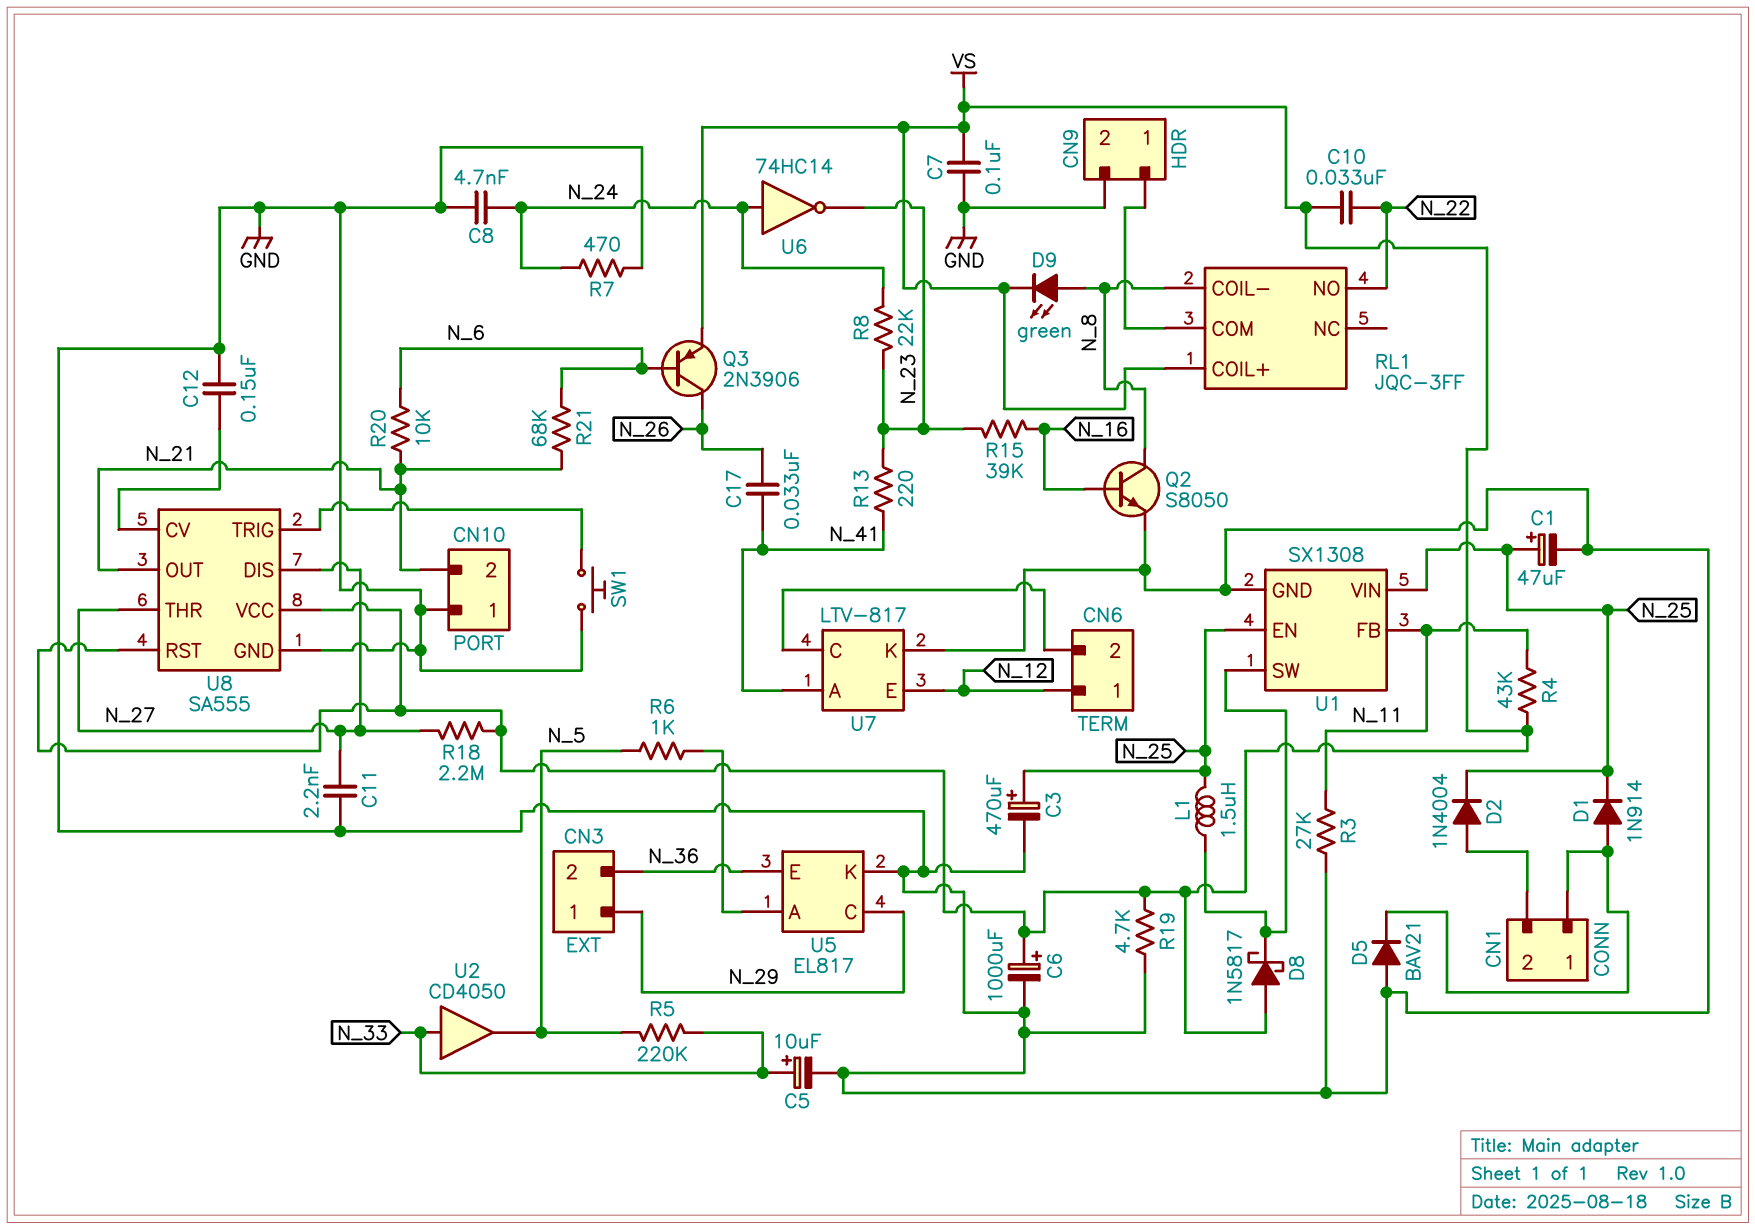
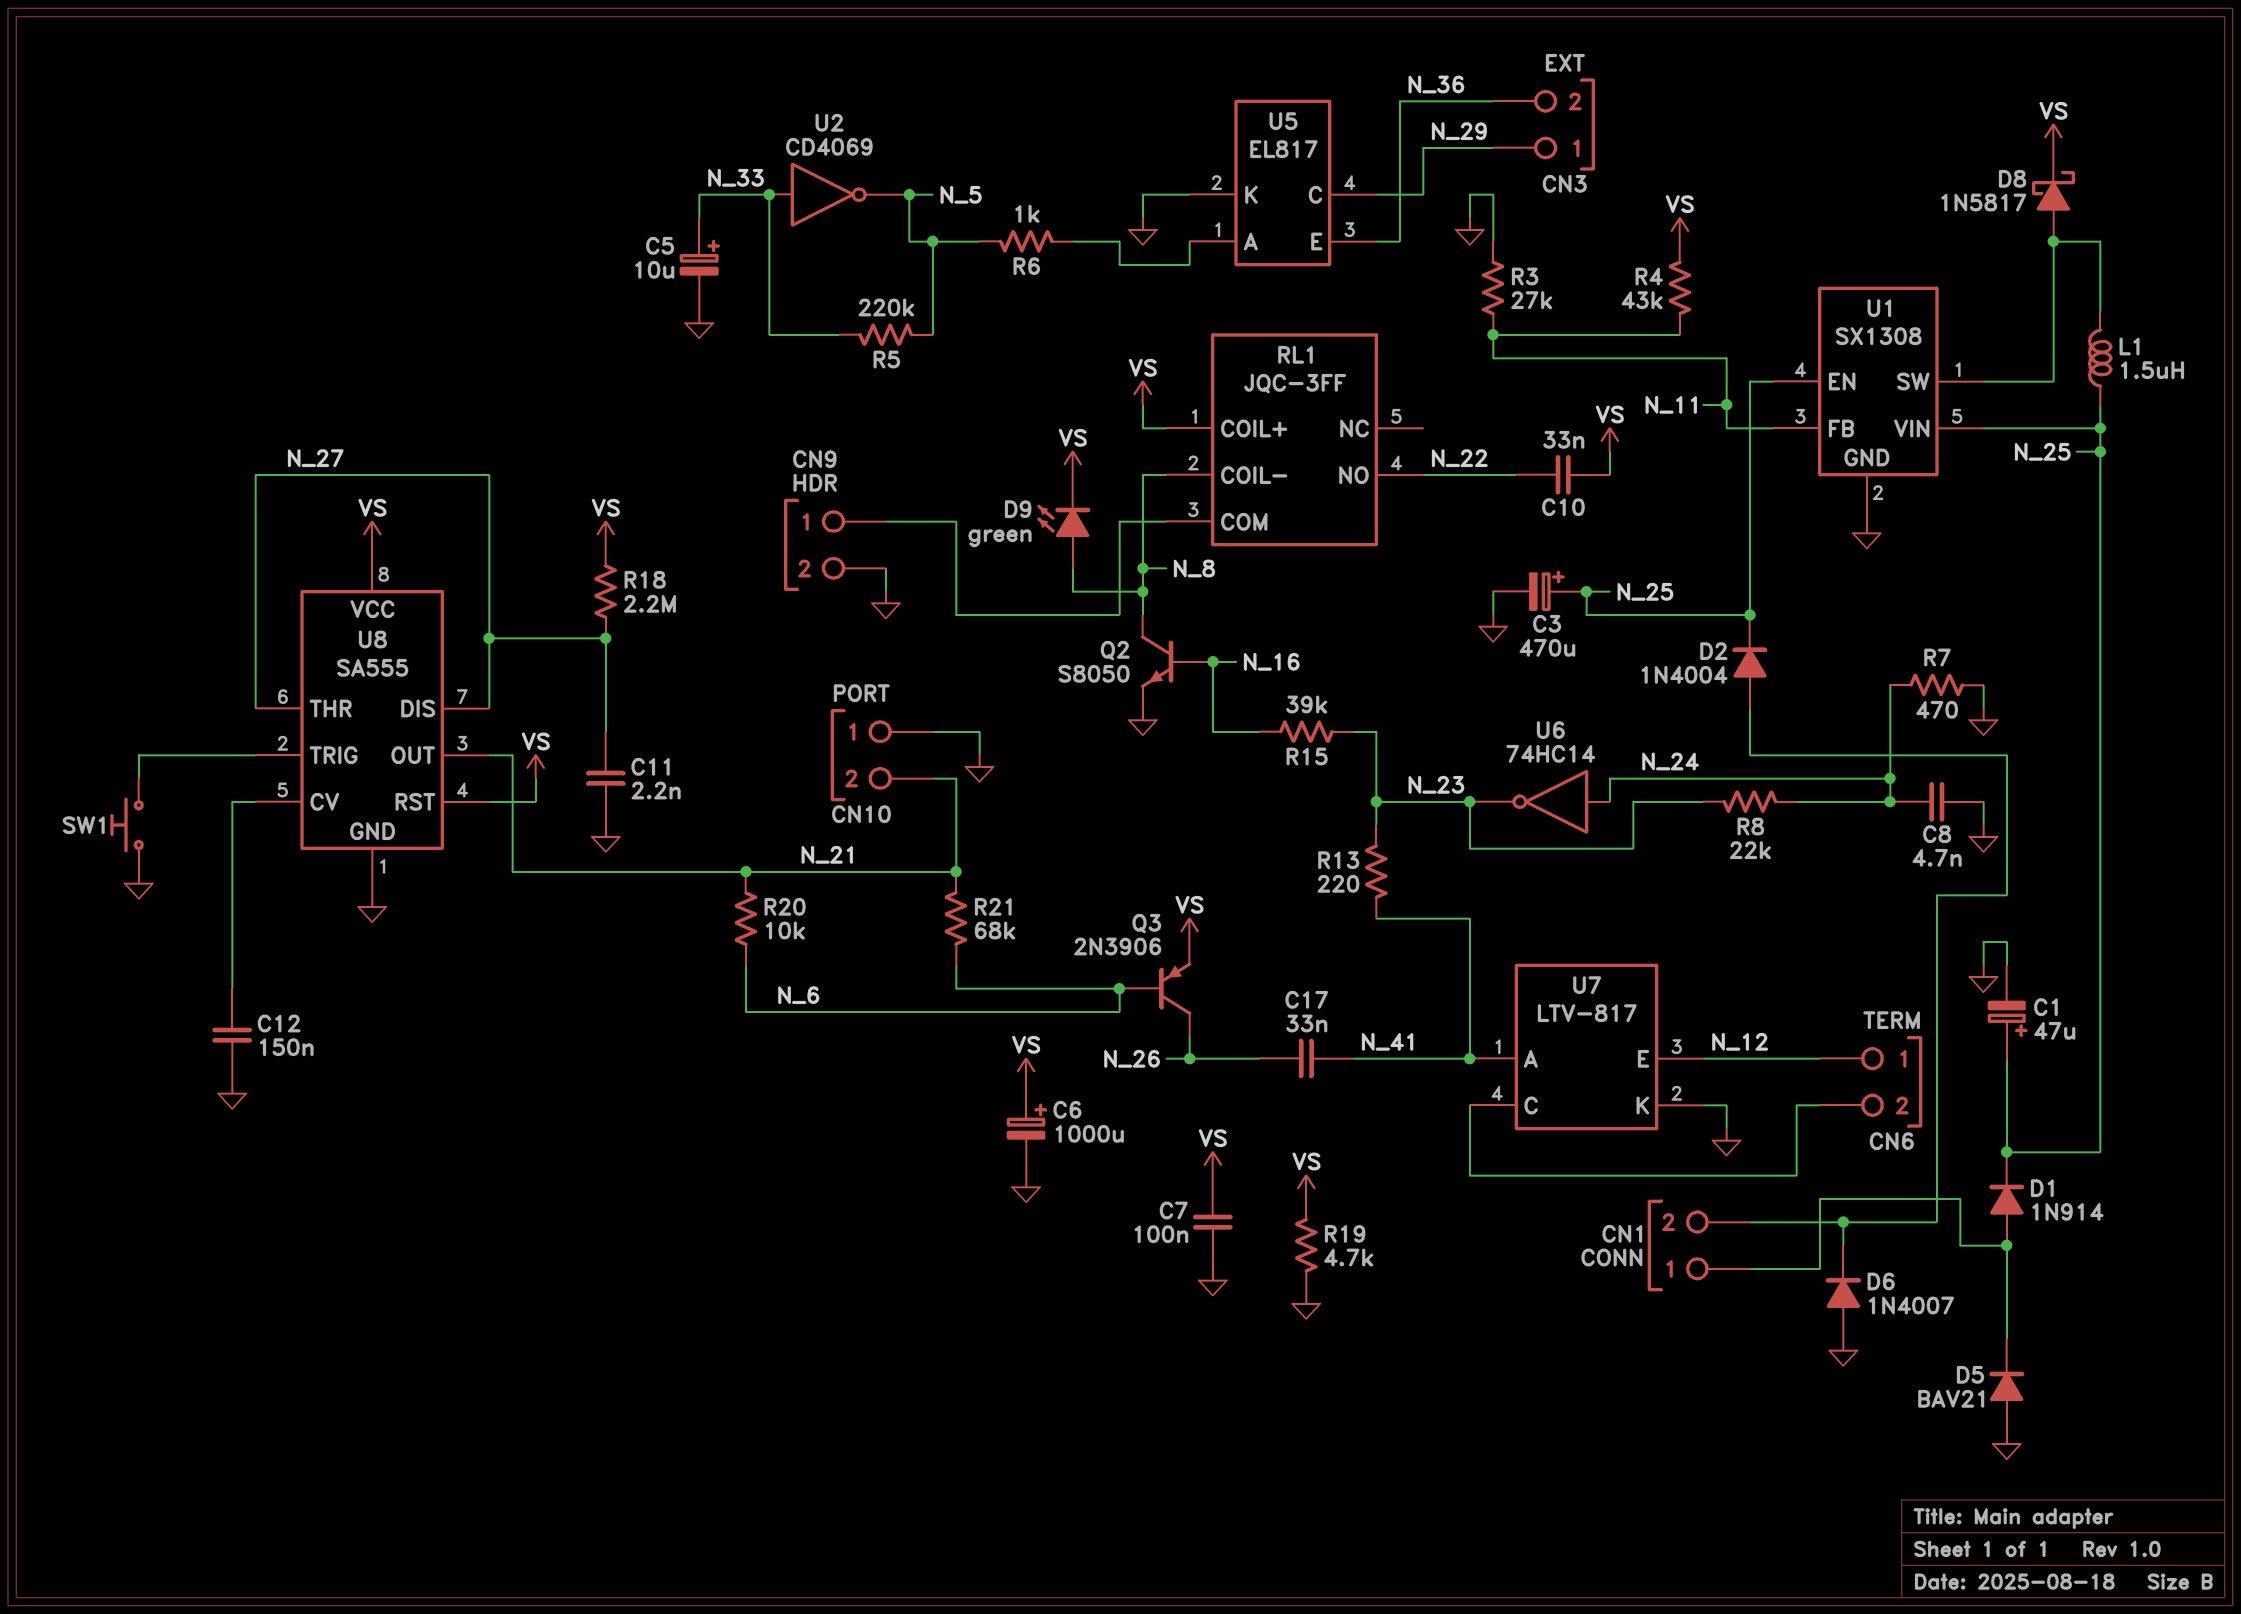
D6: none -> diode 1N4007 (A GND, K CN1/2)
D8: schottky 1N5817 (A VS, K U1/SW) -> schottky 1N5817 (A U1/SW, K VS)
U2: buffer CD4050 (in N_33, out N_5) -> NOT CD4069 (in N_33, out N_5)

